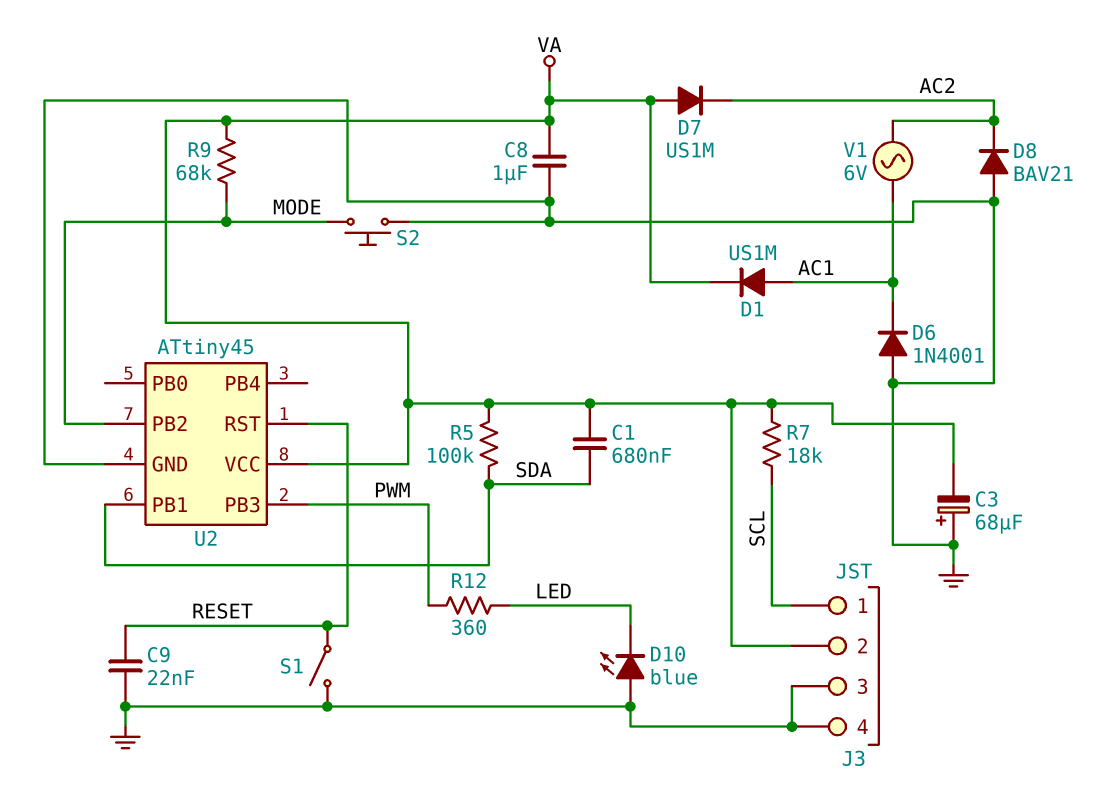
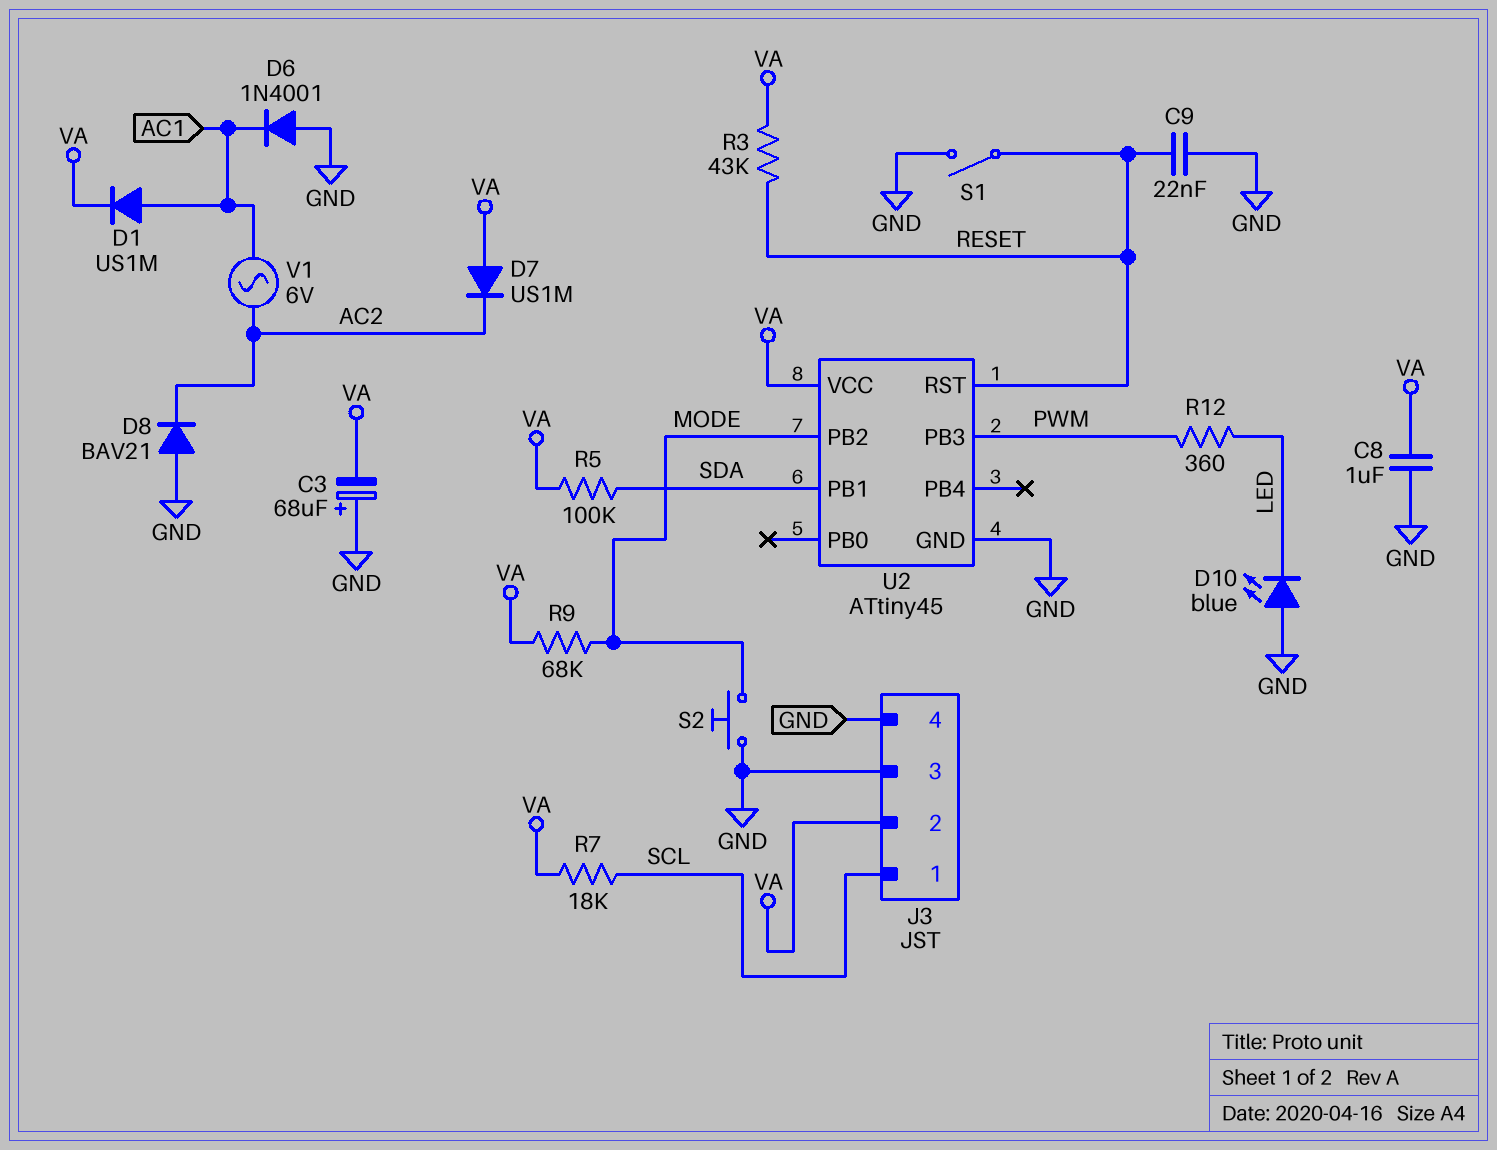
C1: 680nF (SDA, VA) -> none
R3: none -> 43k (RESET, VA)

